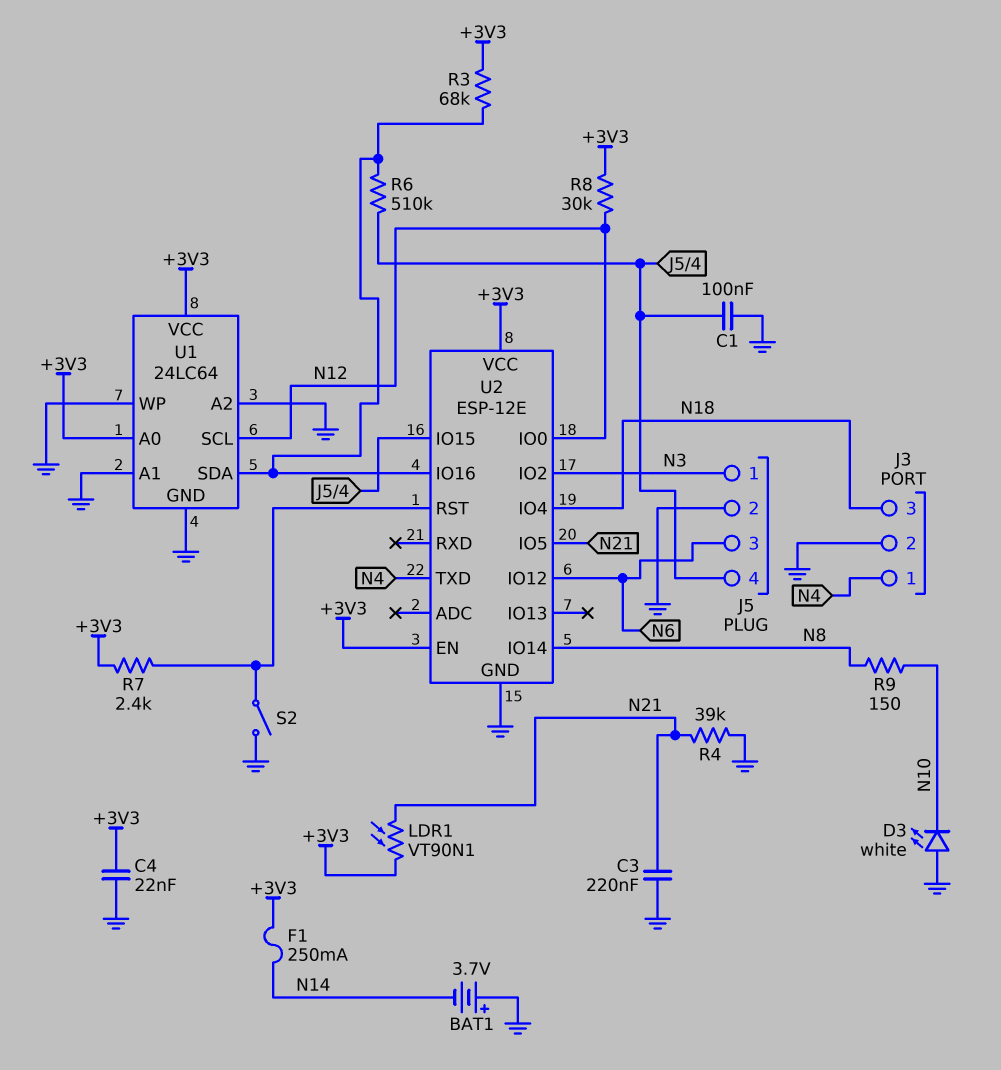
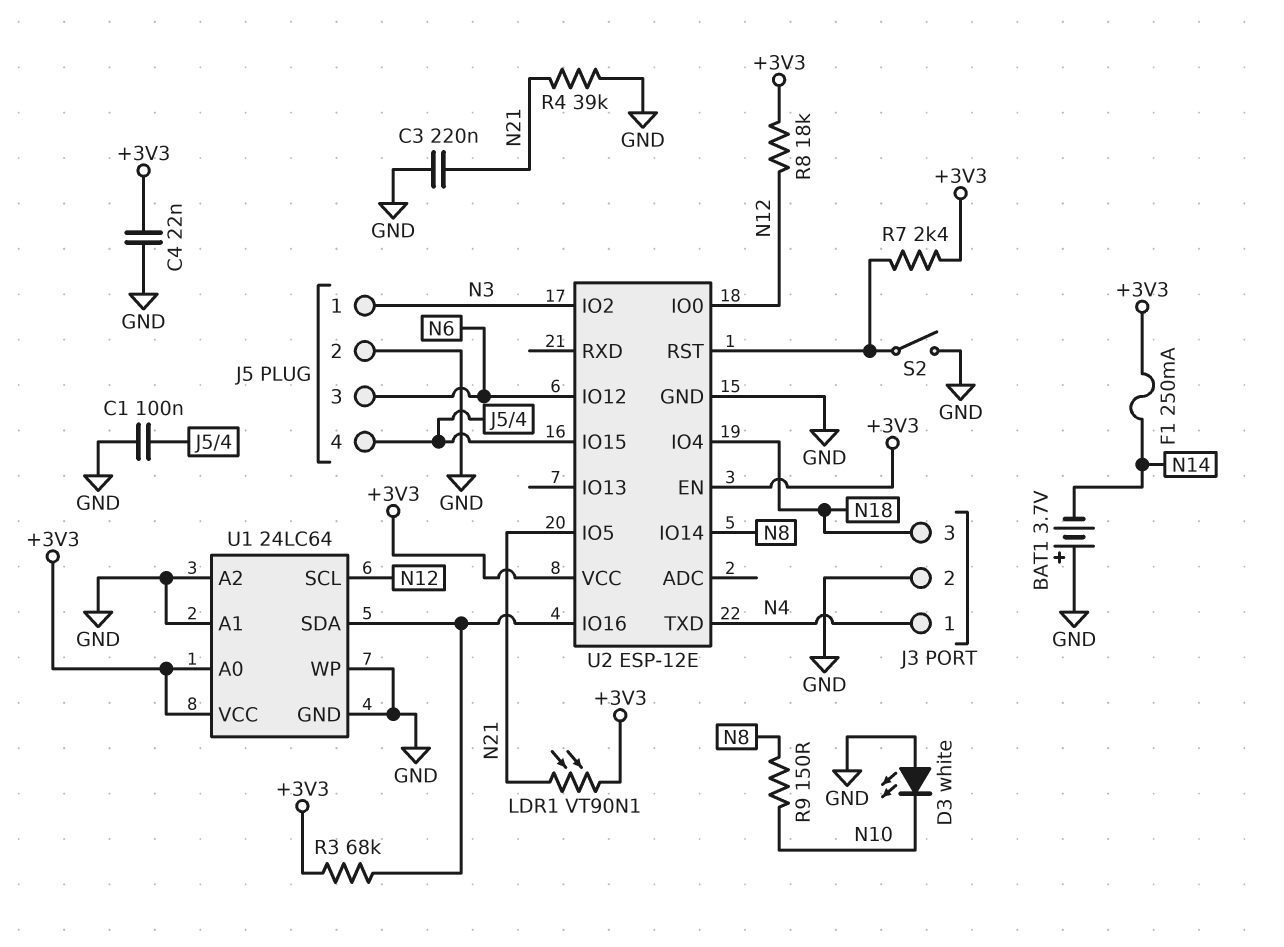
R6: 510k (J5/4, U1/SDA) -> none
R8: 30k (+3V3, N12) -> 18k (+3V3, N12)

